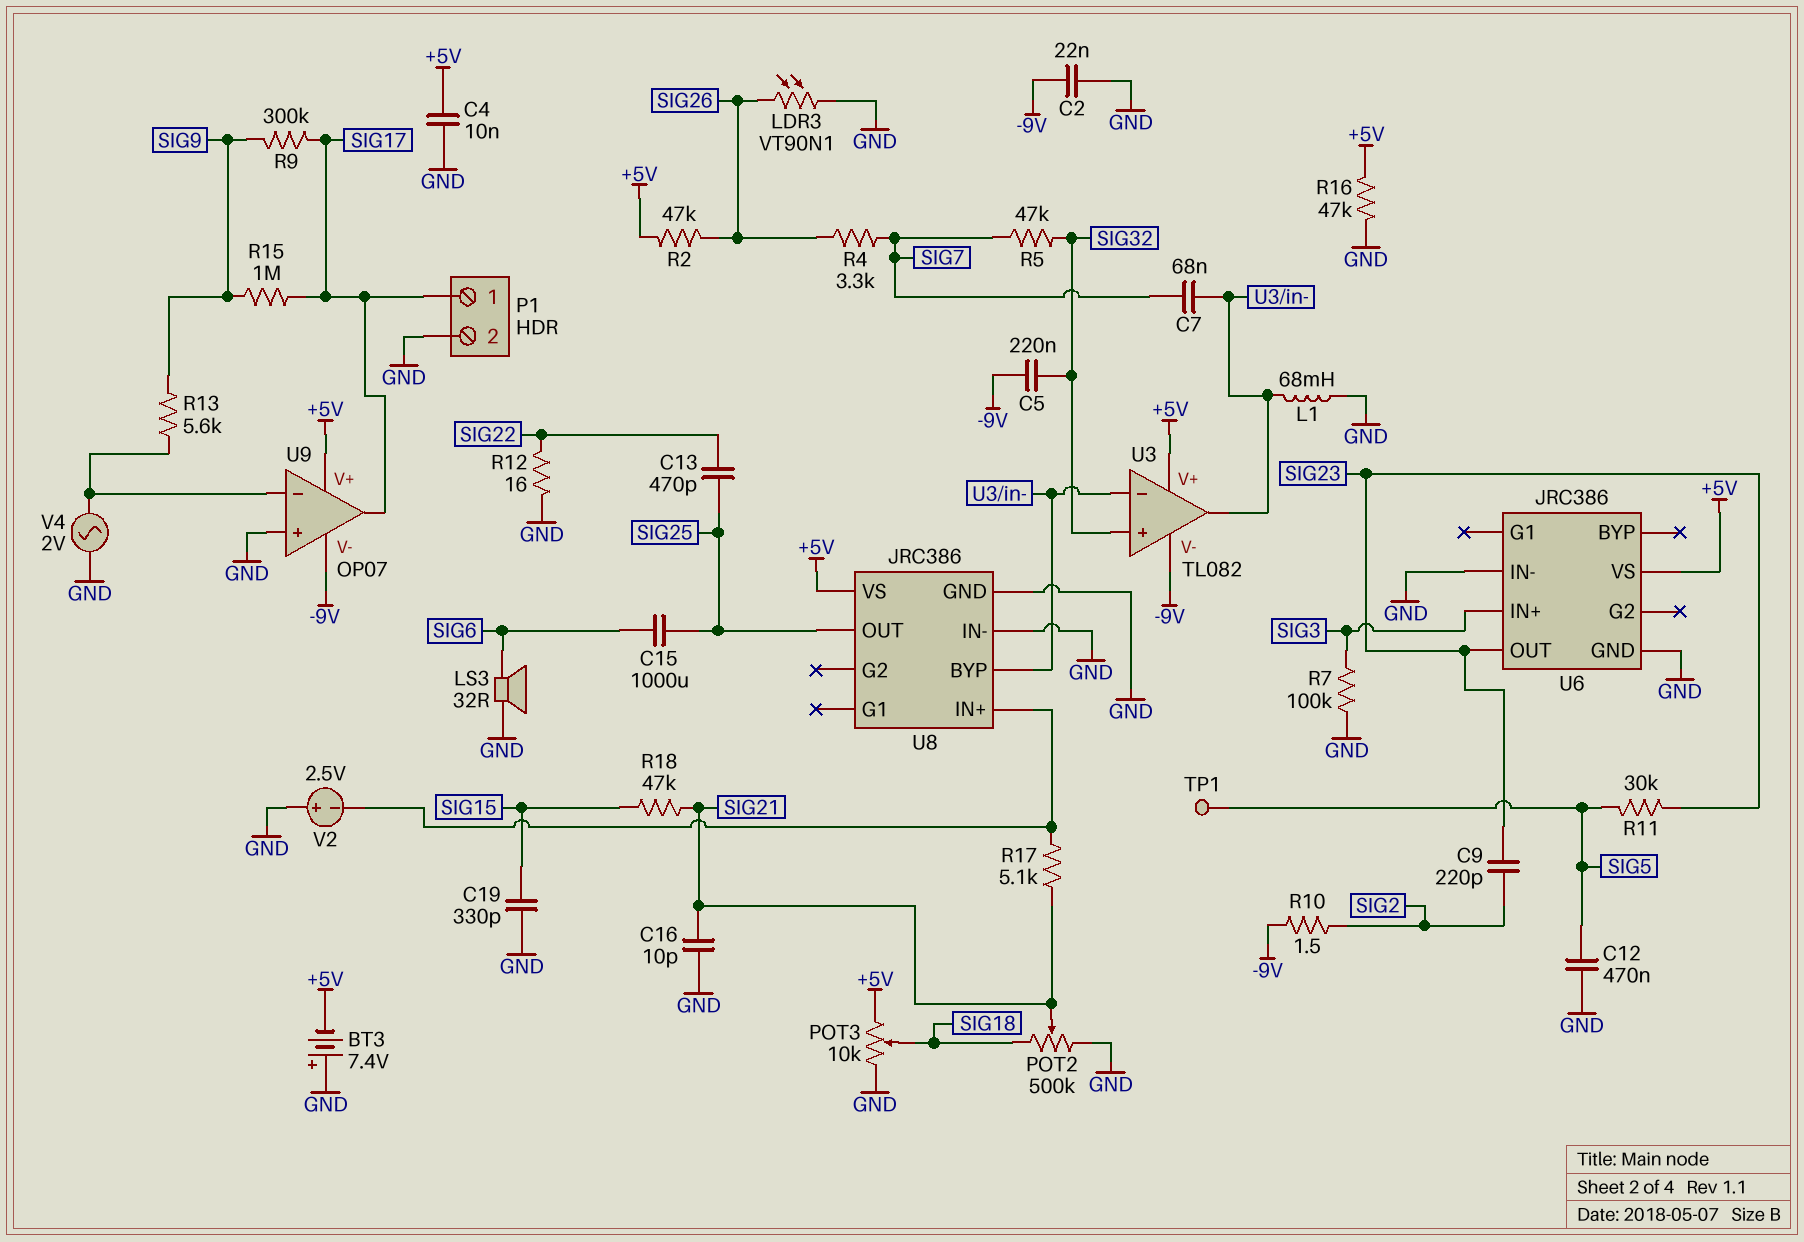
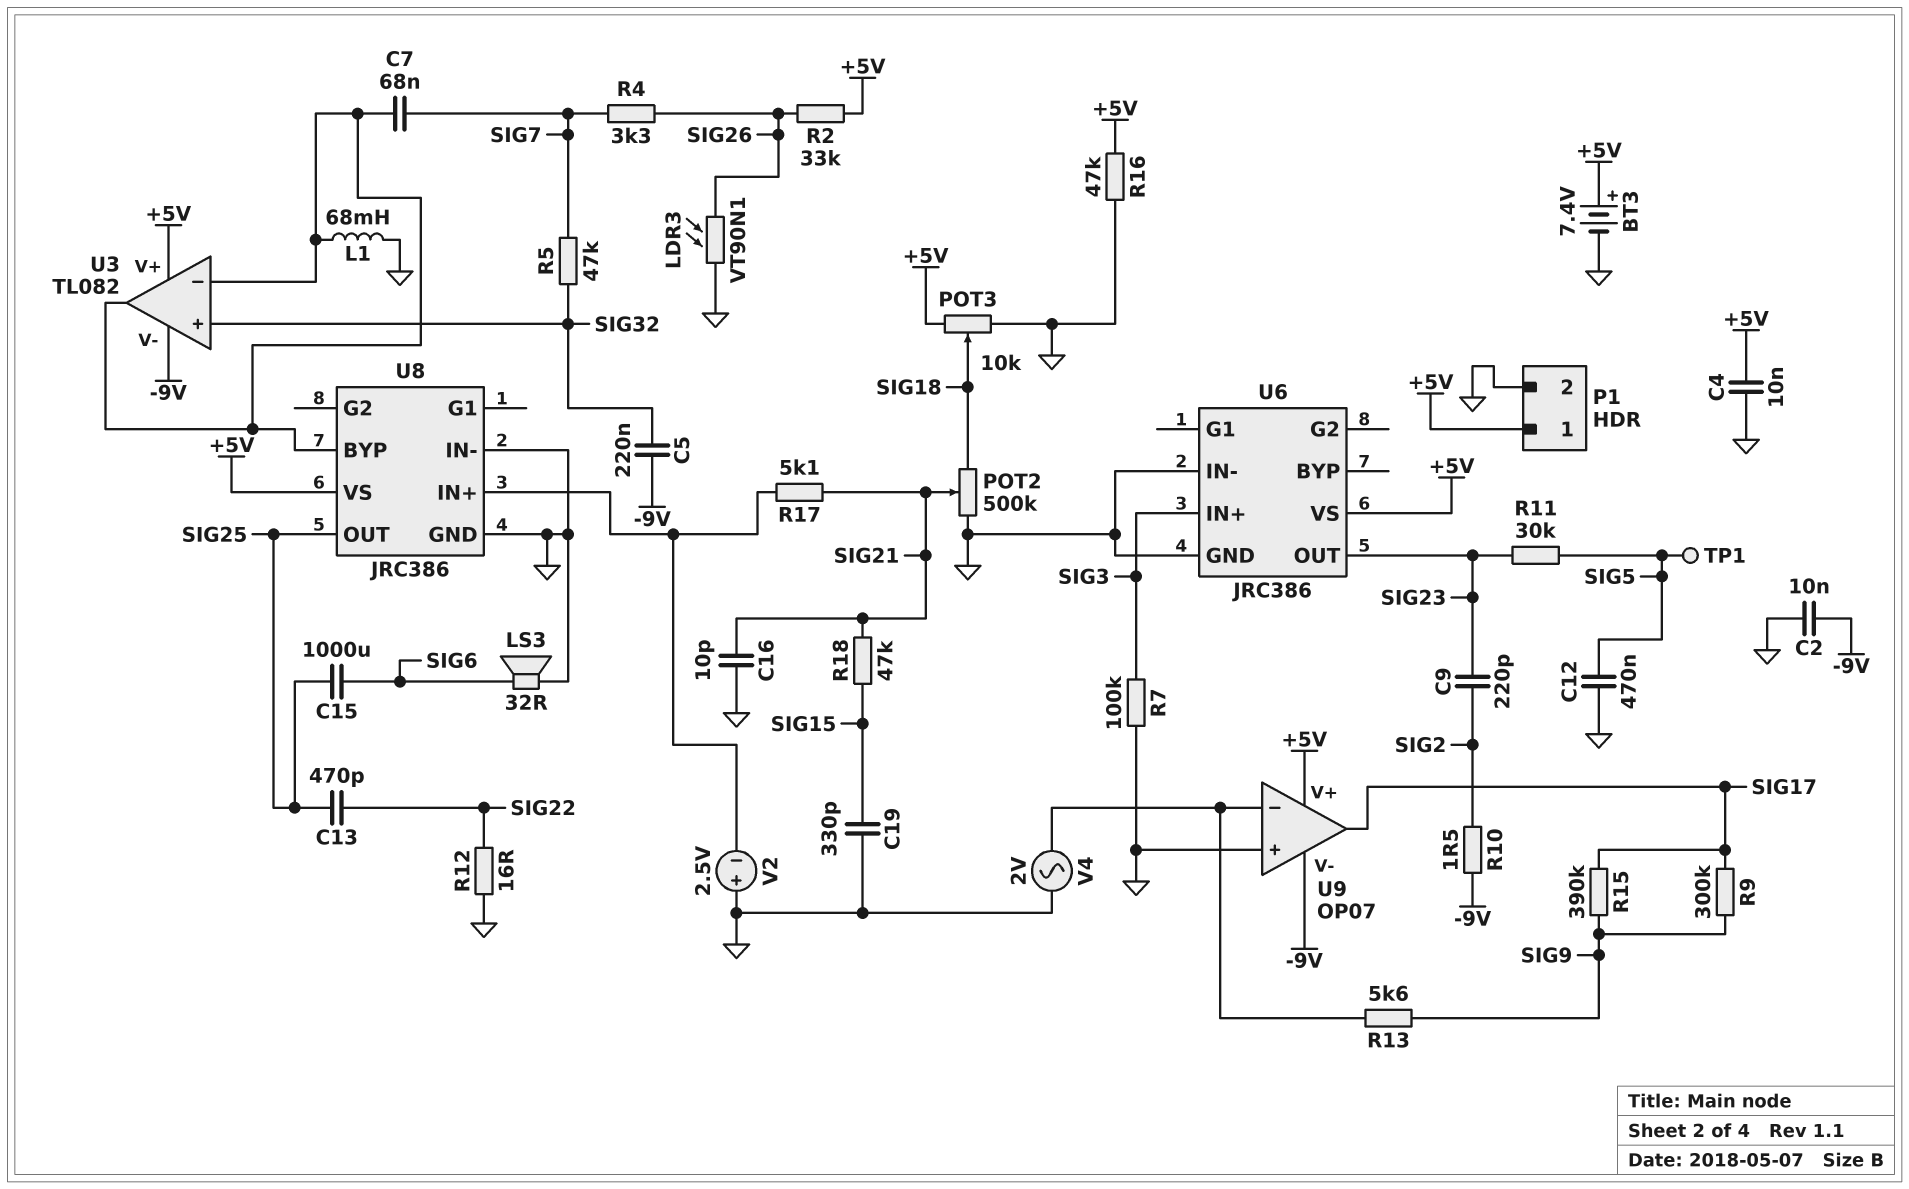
BT3: 7.4V (plus GND, minus +5V) -> 7.4V (plus +5V, minus GND)
C2: 22nF (-9V, GND) -> 10nF (-9V, GND)
P1 pin 1: SIG17 -> +5V
R2: 47k (+5V, SIG26) -> 33k (+5V, SIG26)
R15: 1M (SIG9, SIG17) -> 390k (SIG9, SIG17)

